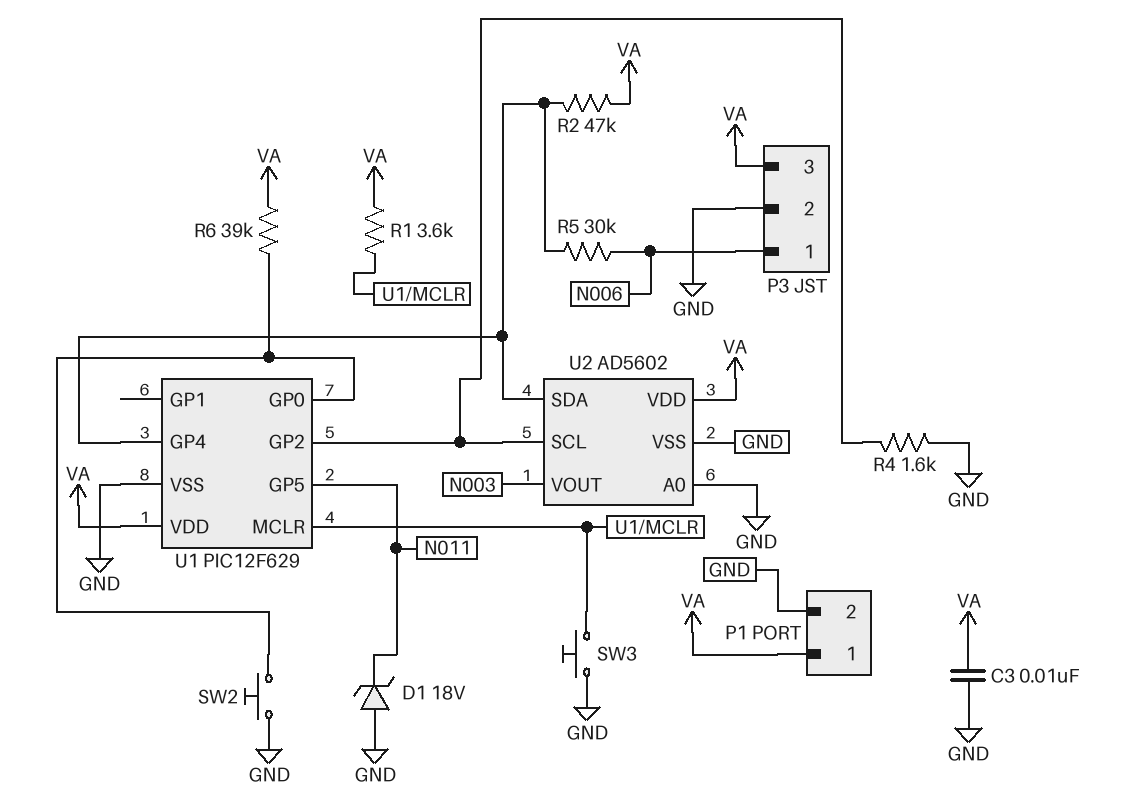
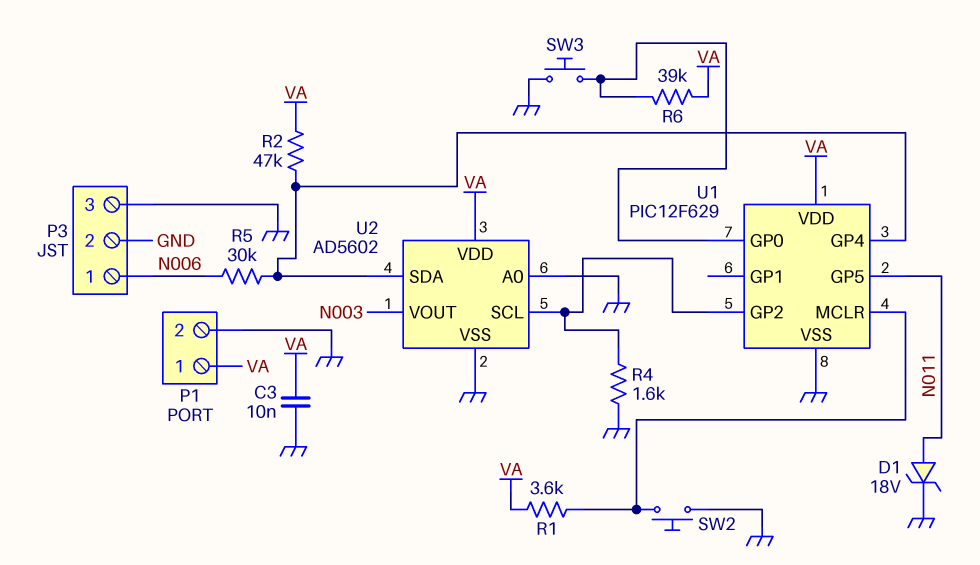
D1: zener 18V (A GND, K N011) -> zener 18V (A N011, K GND)
P3 pin 3: VA -> GND
SW2: button (GND, U1/GP0) -> button (GND, U1/MCLR)
SW3: button (GND, U1/MCLR) -> button (GND, U1/GP0)

